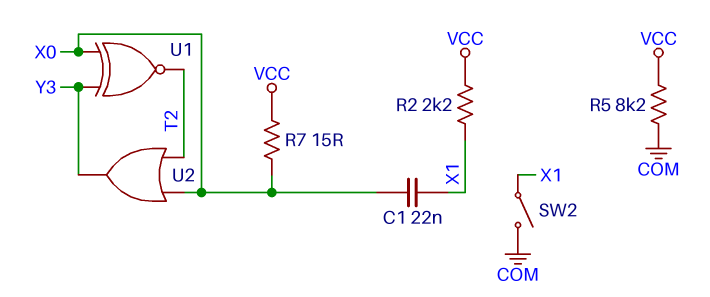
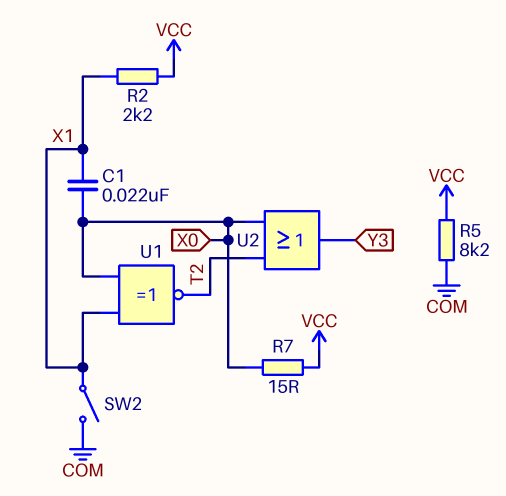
U1: XNOR (in X0, in Y3, out T2) -> XNOR (in X0, in X1, out T2)

